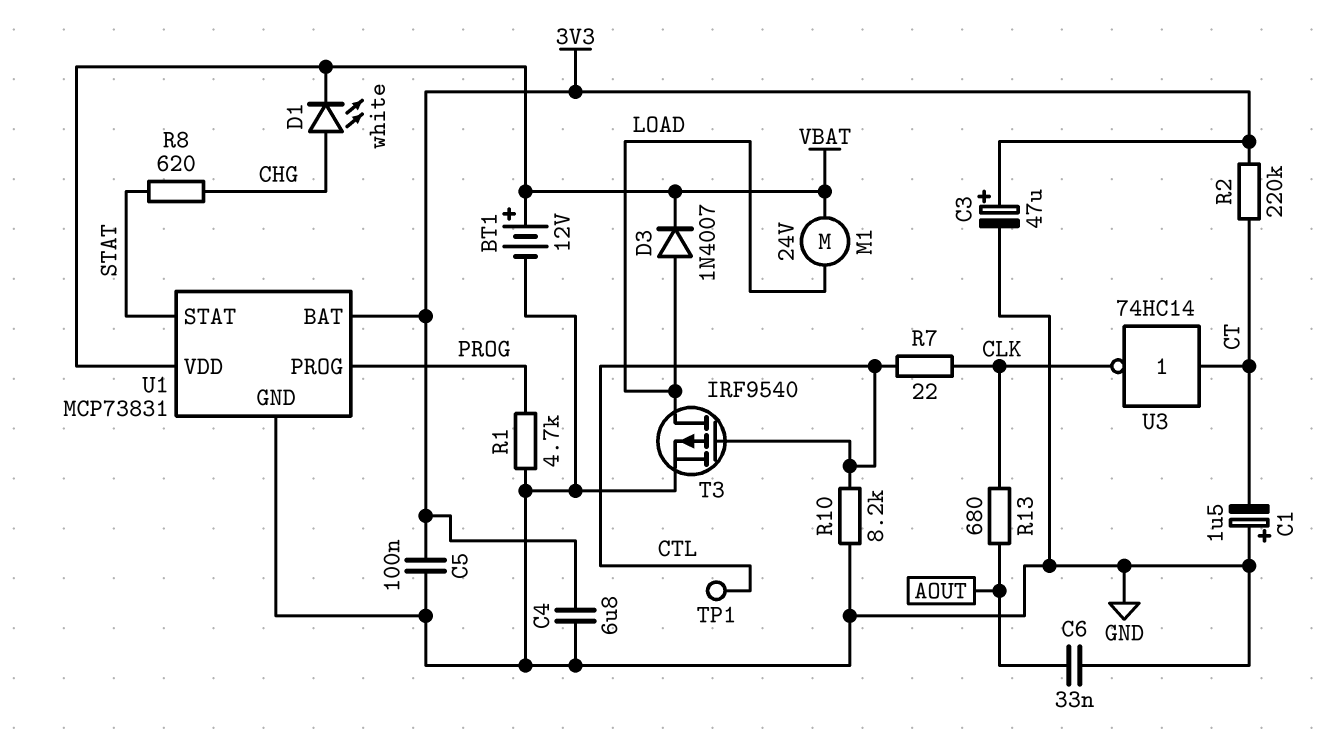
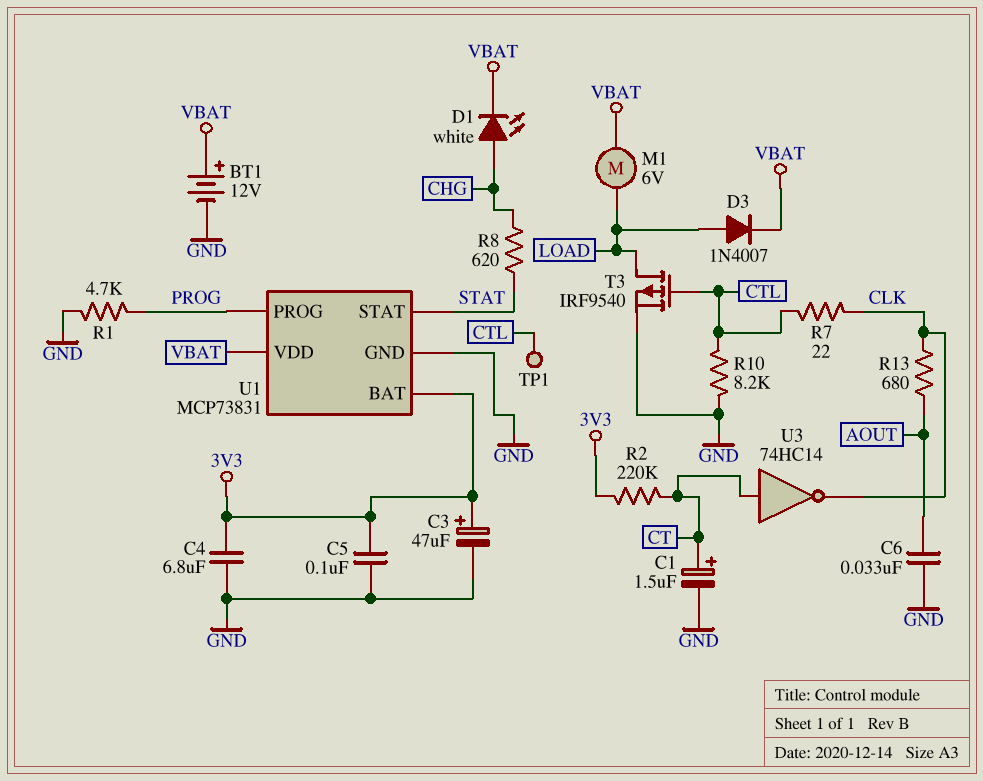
C1: 1.5uF (plus GND, minus CT) -> 1.5uF (plus CT, minus GND)
M1: motor 24V (LOAD, VBAT) -> motor 6V (LOAD, VBAT)

